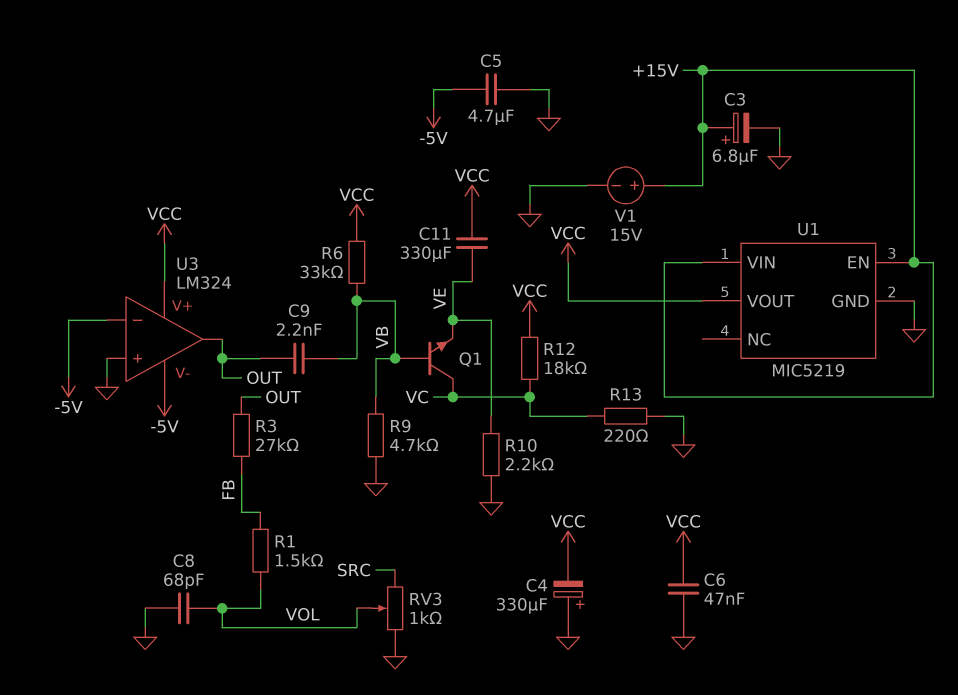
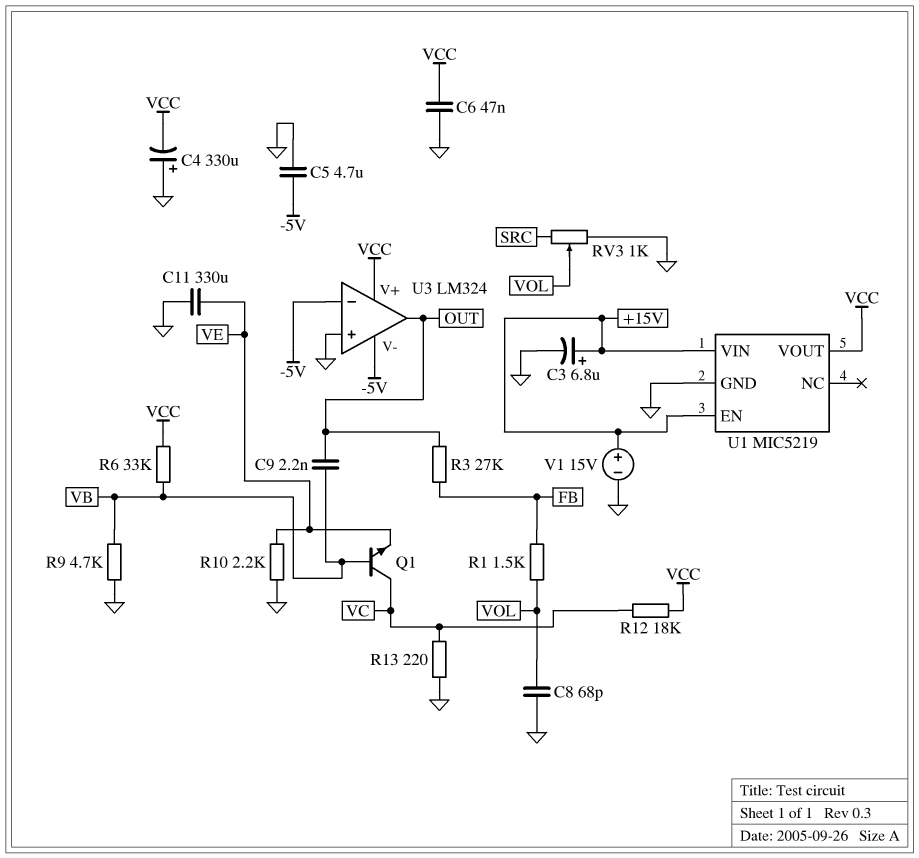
C11: 330uF (VCC, VE) -> 330uF (GND, VE)

